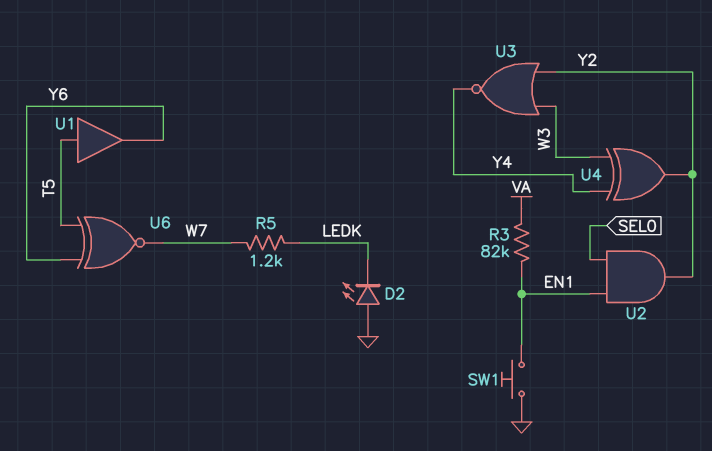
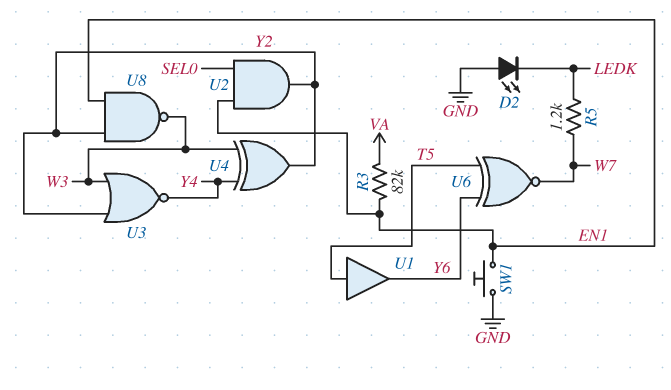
U8: none -> NAND (in EN1, in Y2, out W3)

